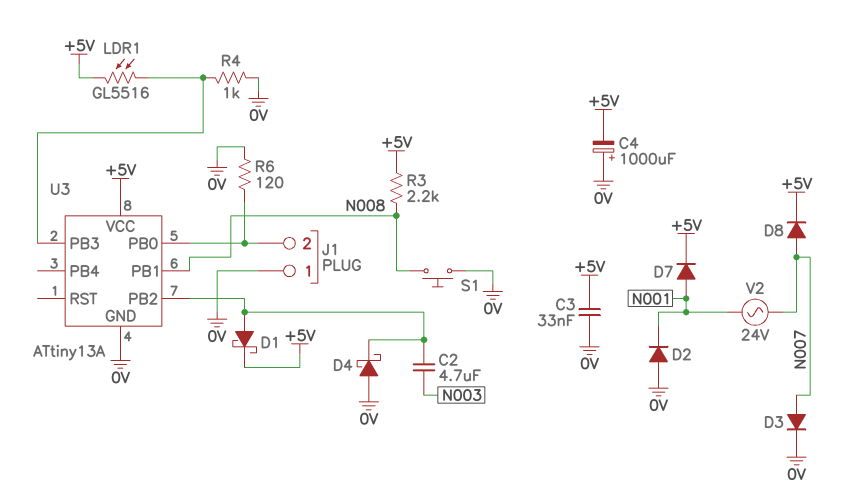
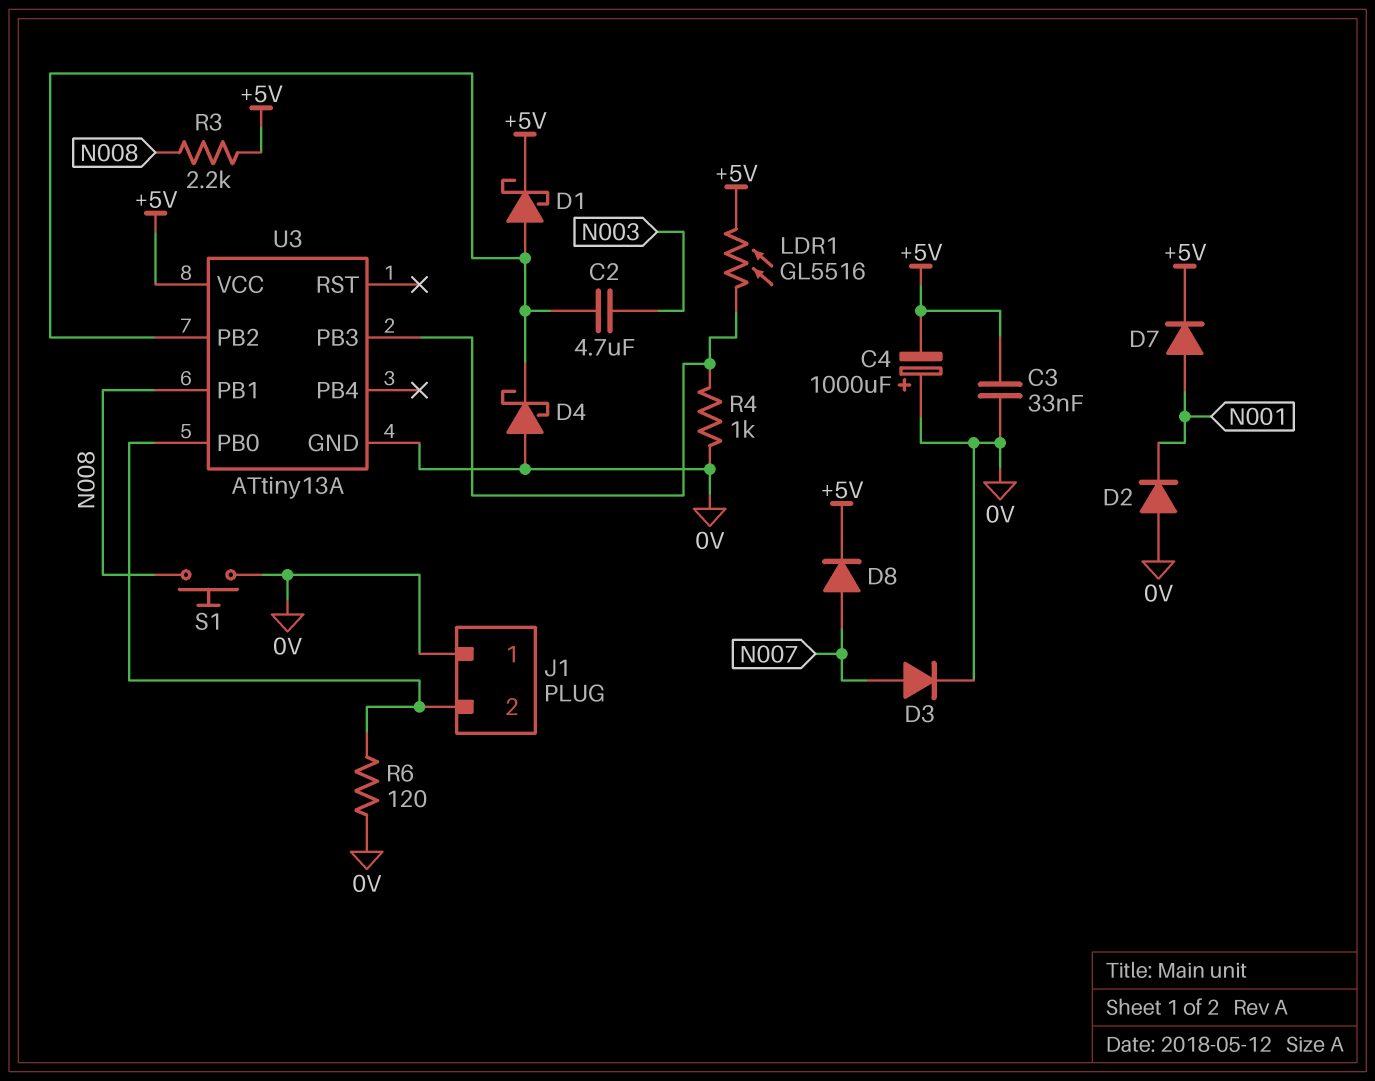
V2: AC 24V (N001, N007) -> none

